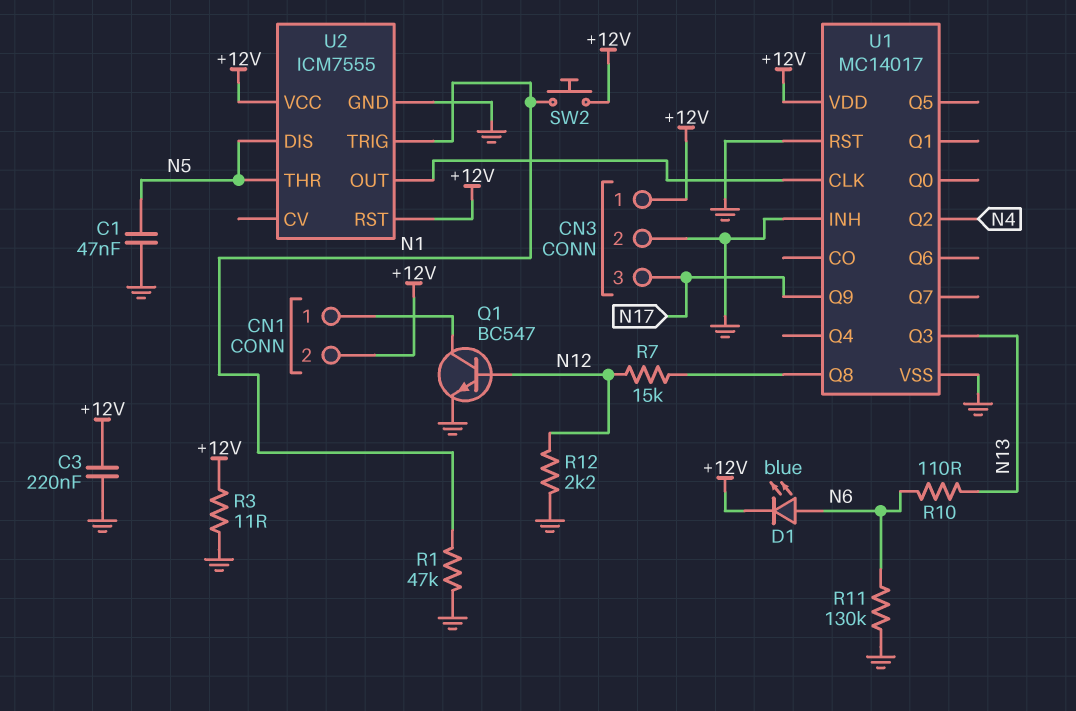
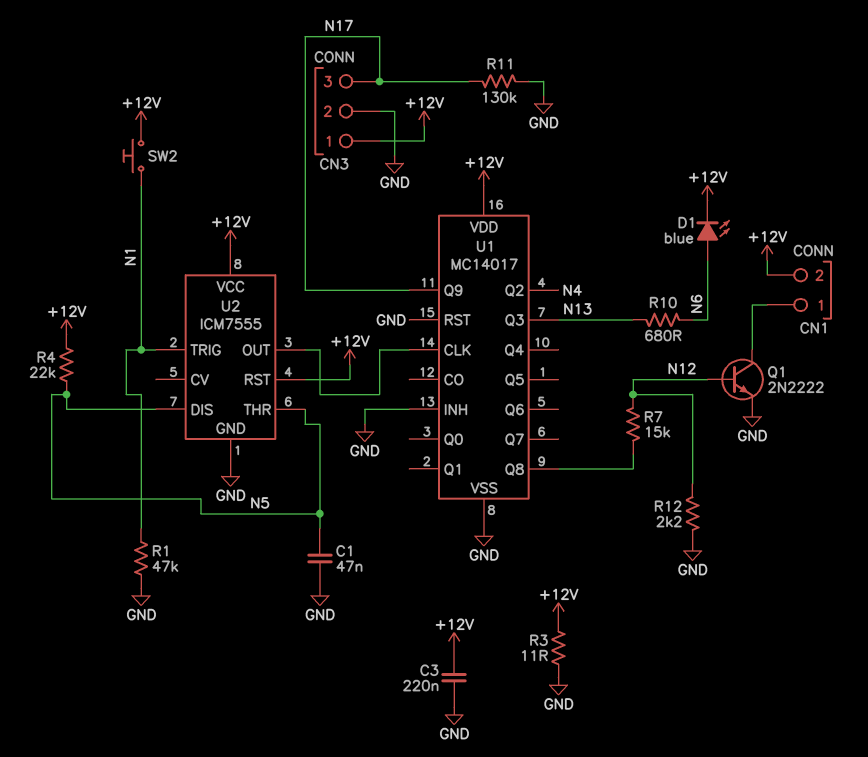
Q1: NPN BC547 (B N12, C CN1/1, E GND) -> NPN 2N2222 (B N12, C CN1/1, E GND)
R4: none -> 22k (+12V, N5)
R10: 110 (N6, N13) -> 680 (N6, N13)
R11: 130k (GND, N6) -> 130k (GND, N17)

